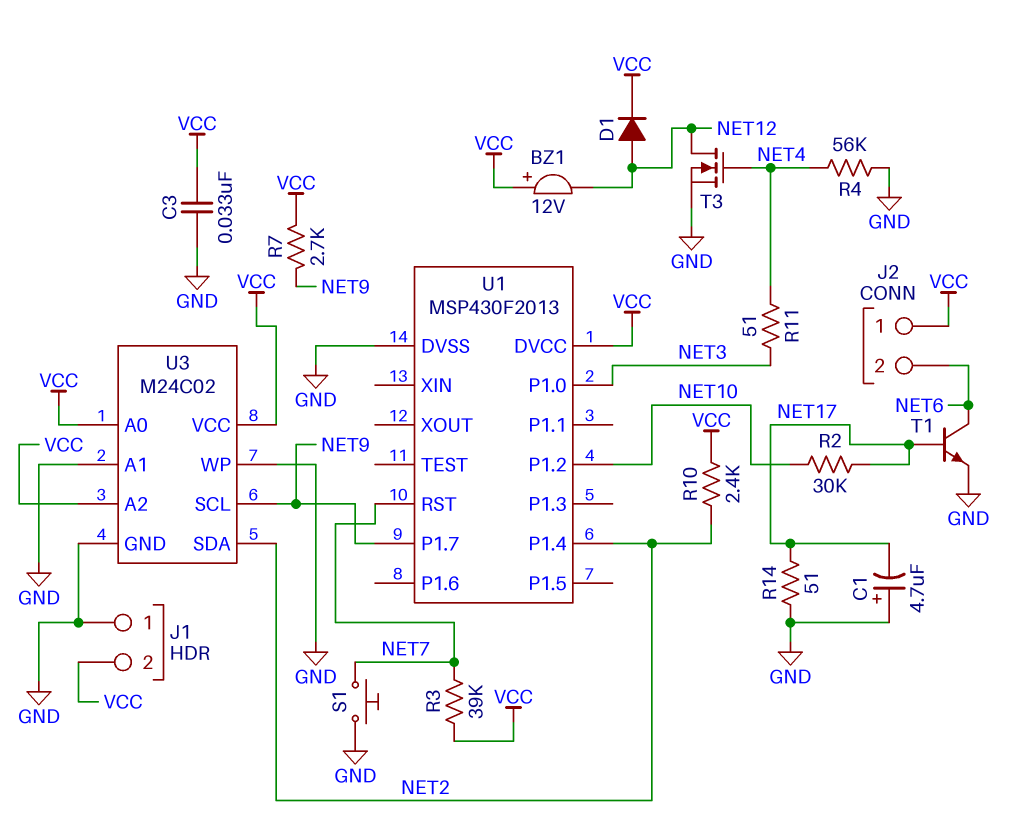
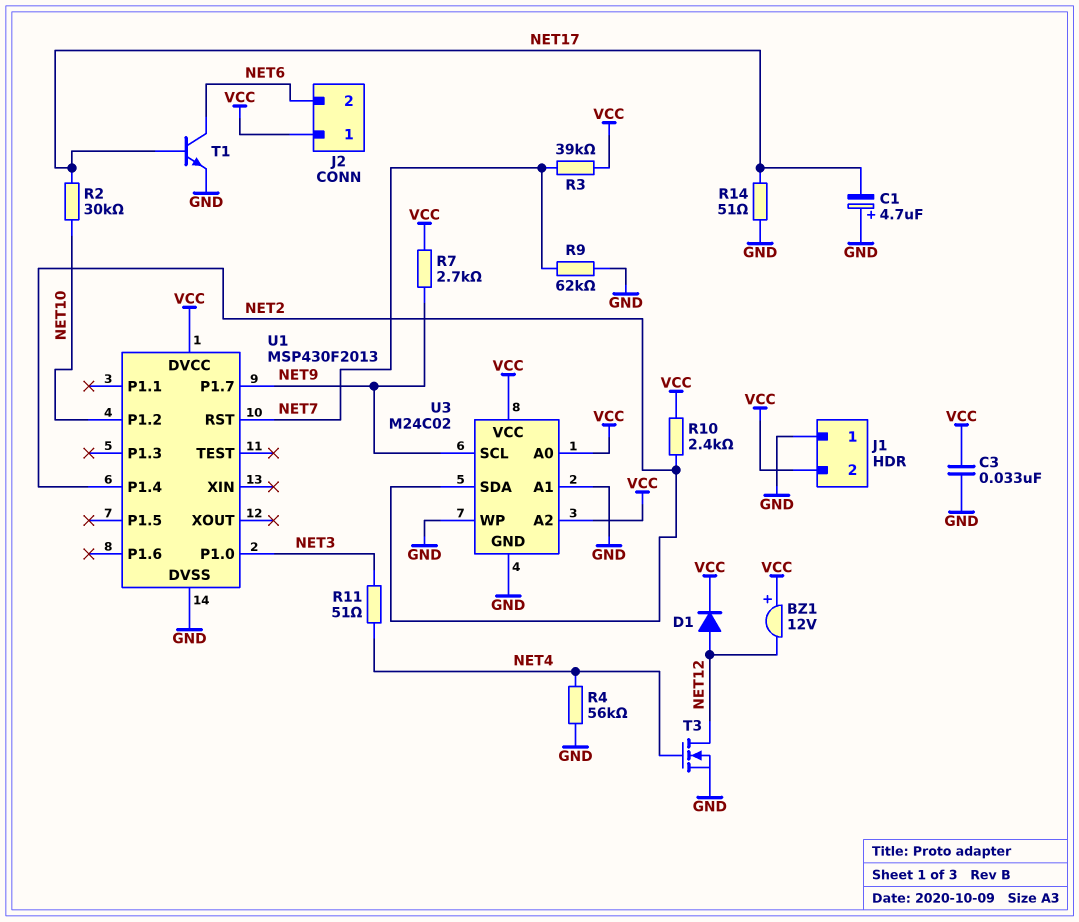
R9: none -> 62k (GND, NET7)
S1: button (GND, NET7) -> none

